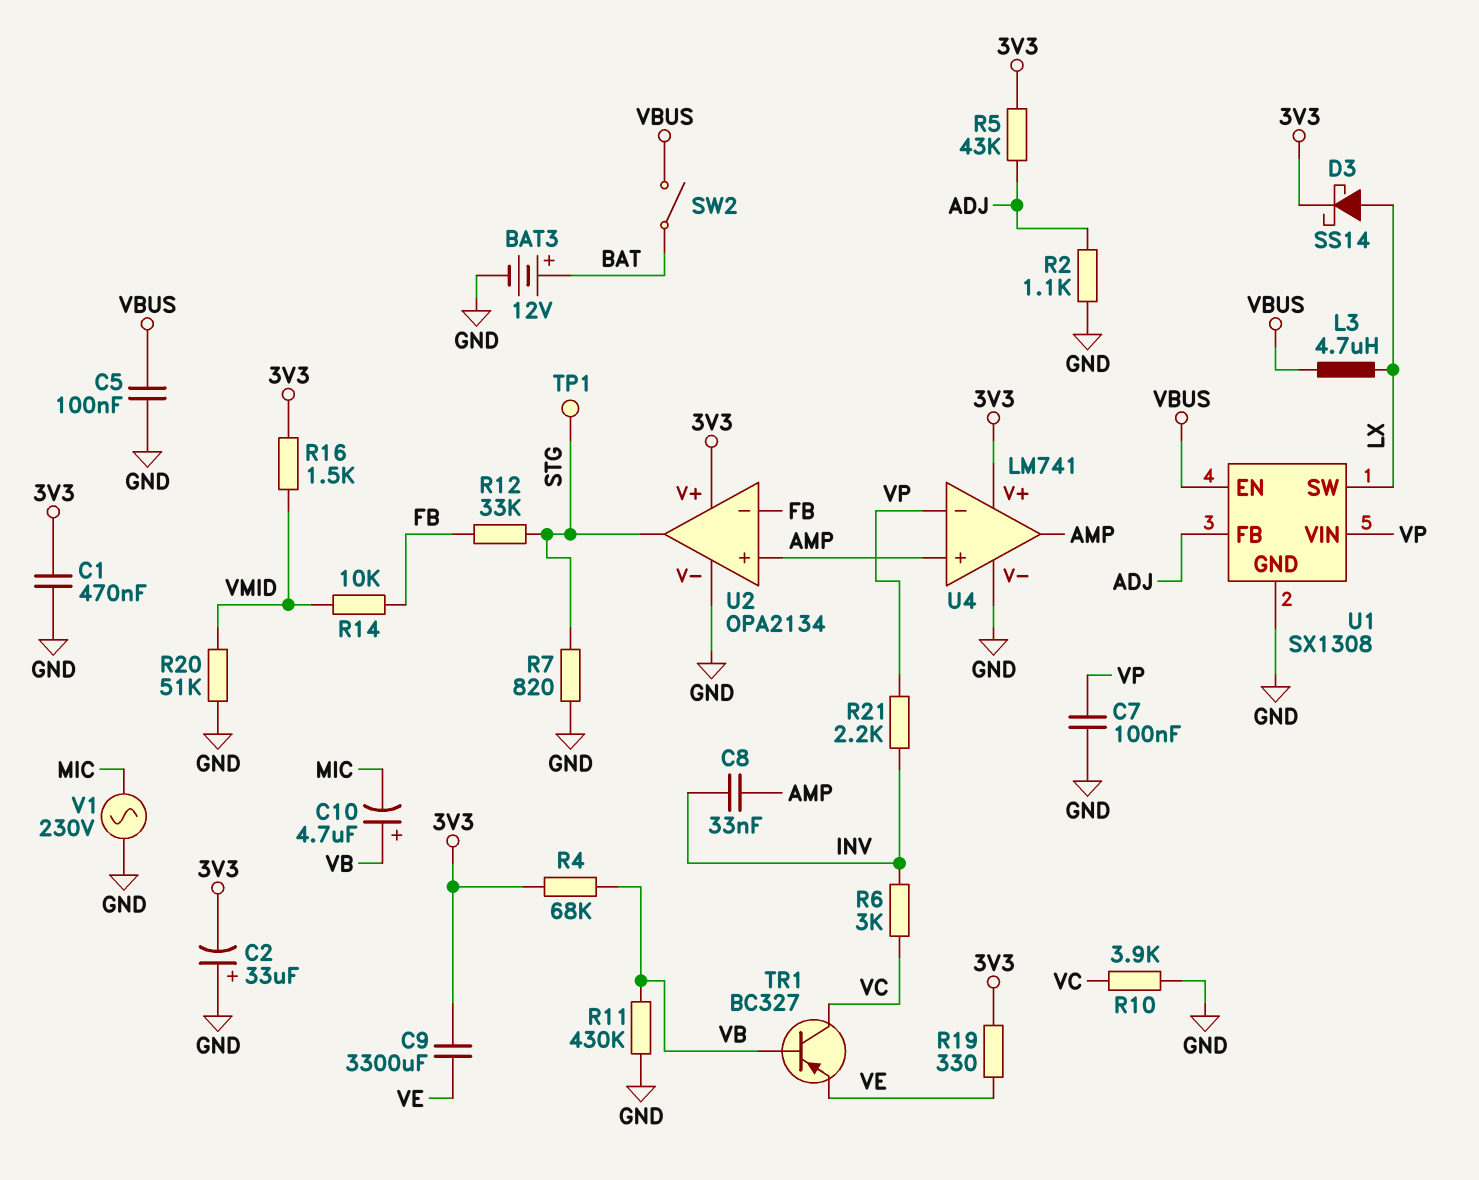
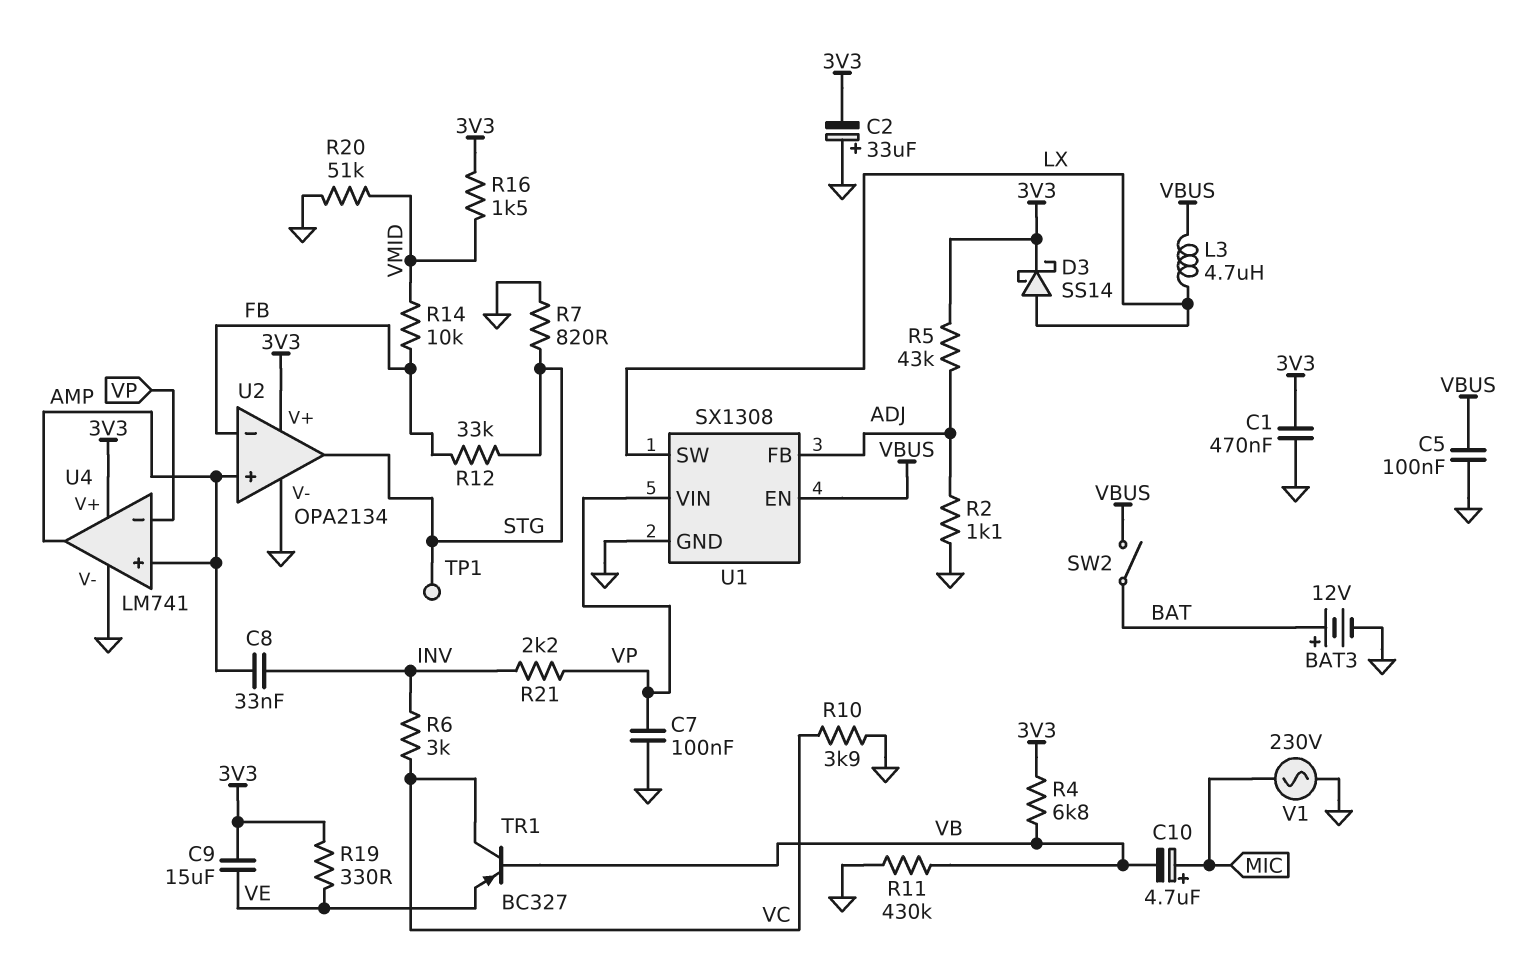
C9: 3300uF (3V3, VE) -> 15uF (3V3, VE)
C10: 4.7uF (plus VB, minus MIC) -> 4.7uF (plus MIC, minus VB)
R4: 68k (3V3, VB) -> 6.8k (3V3, VB)

